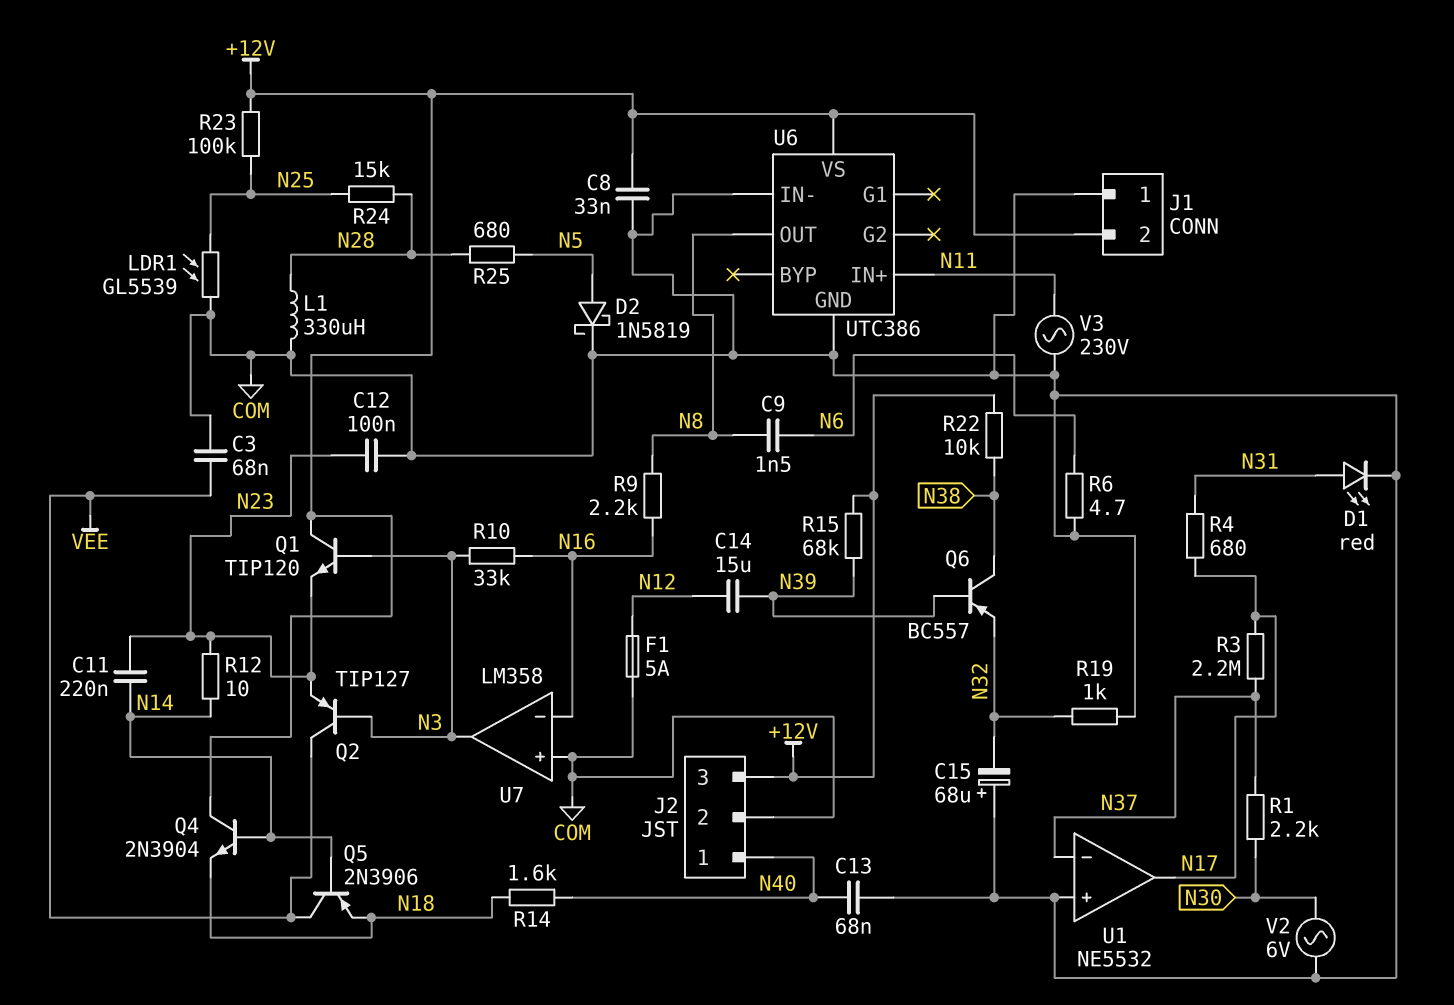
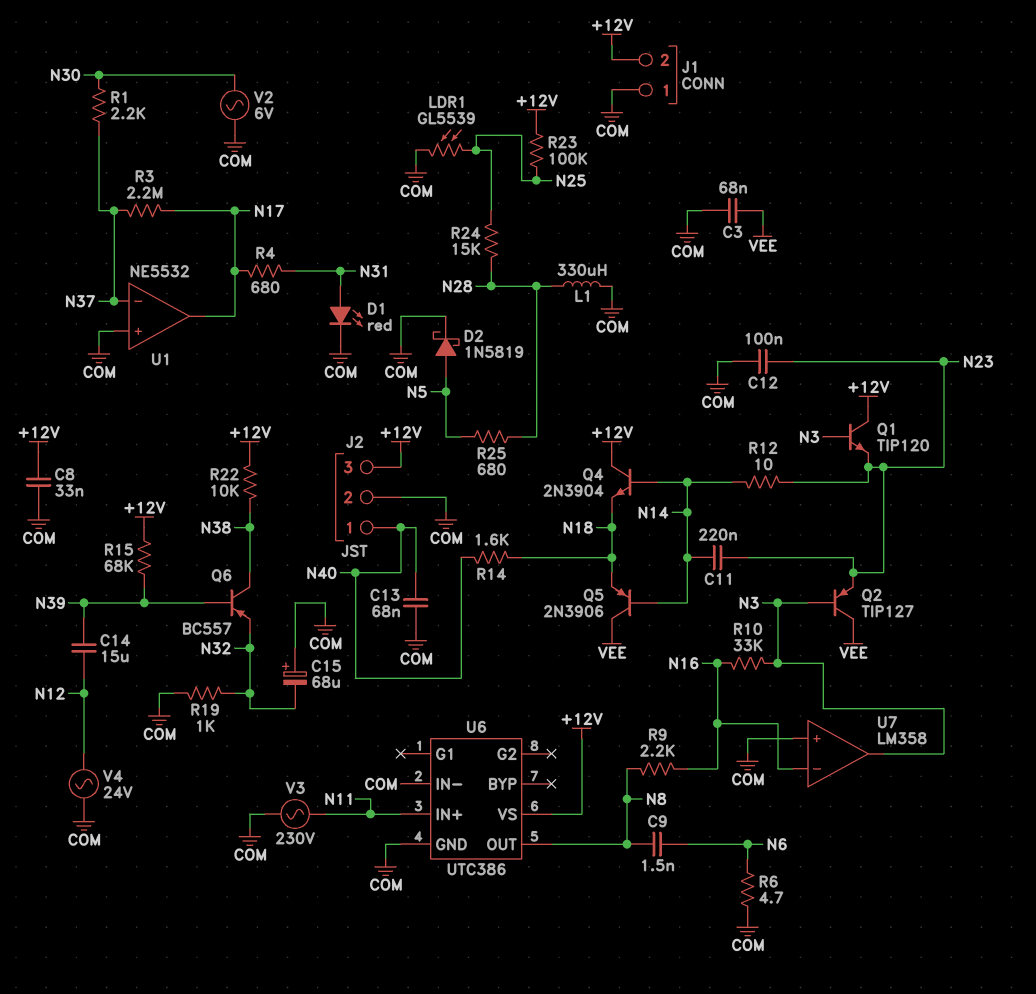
F1: 5A (COM, N12) -> none
V4: none -> AC 24V (COM, N12)

